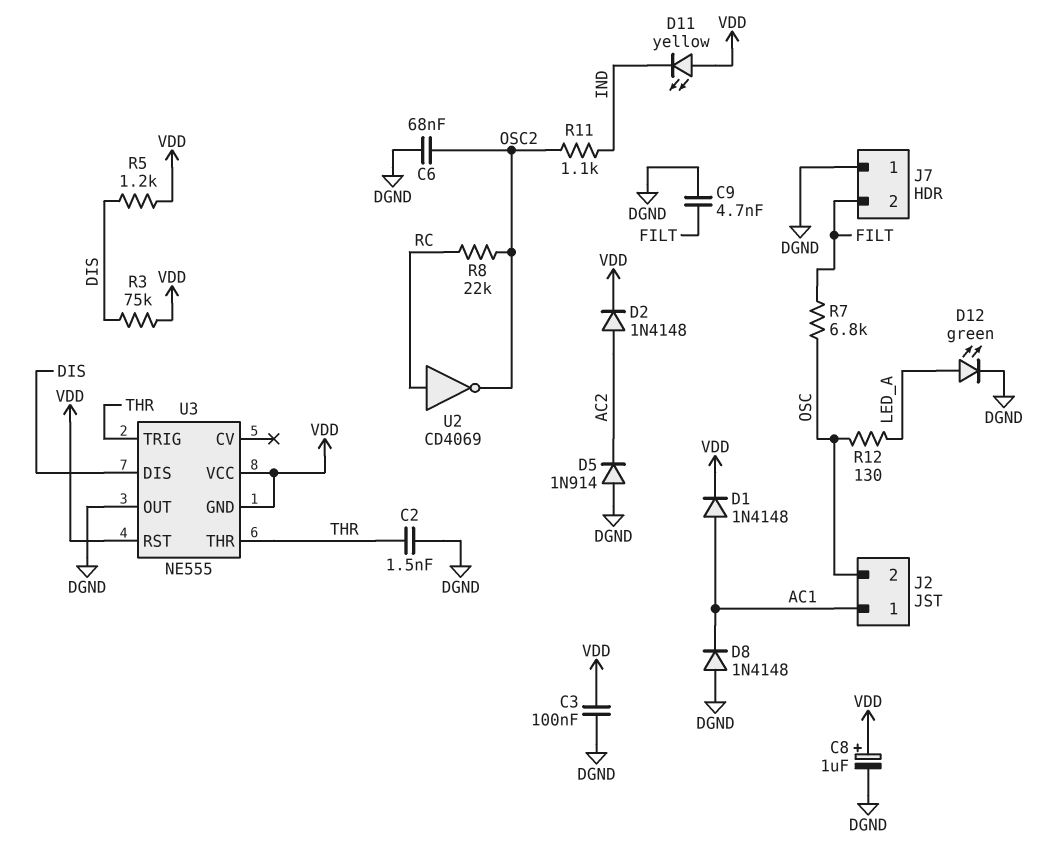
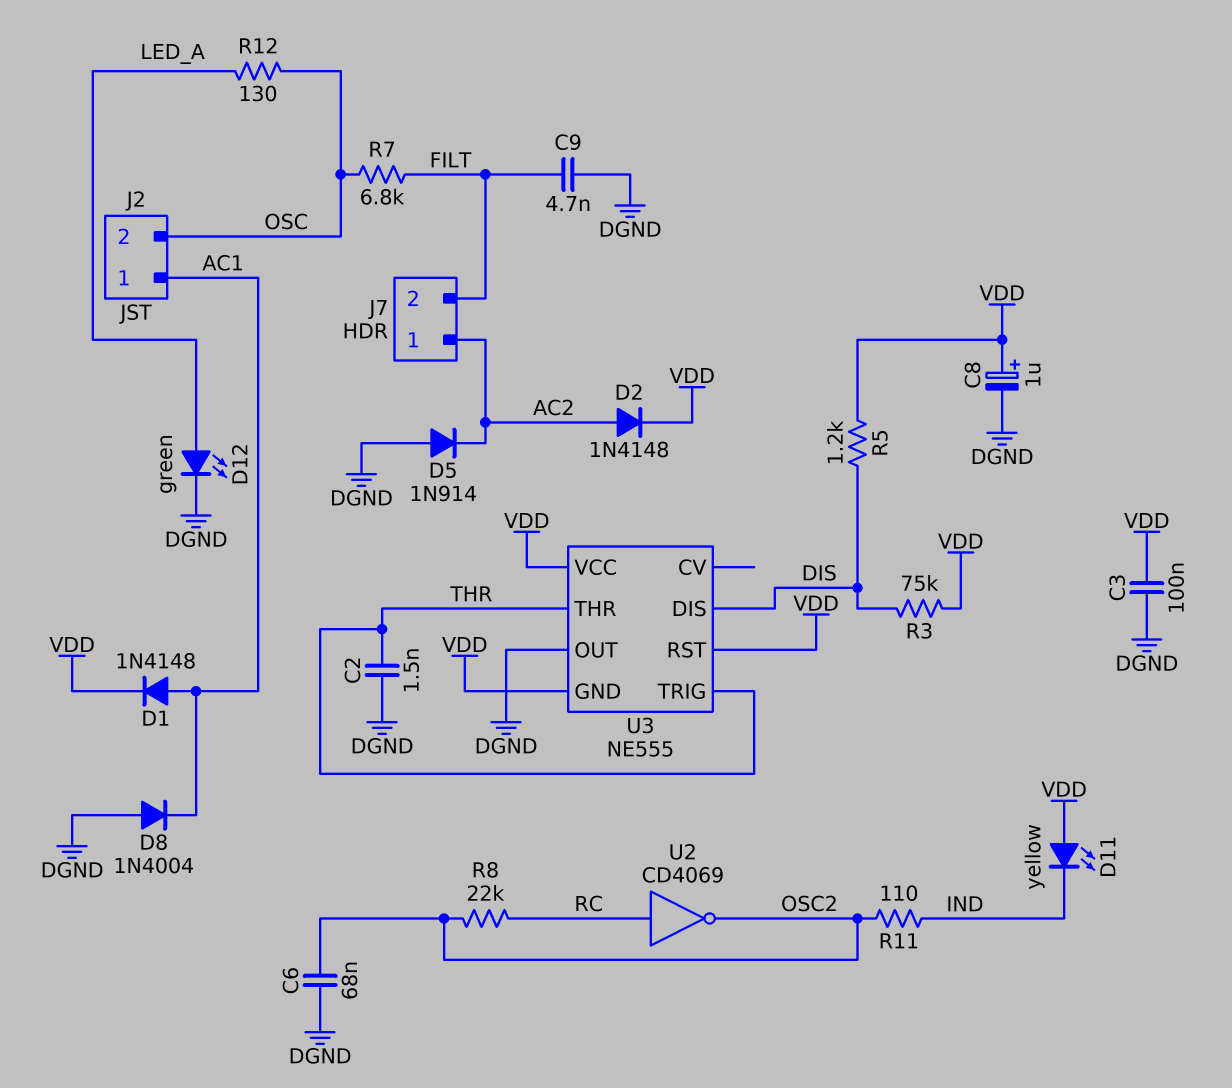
D8: diode 1N4148 (A DGND, K AC1) -> diode 1N4004 (A DGND, K AC1)
J7 pin 1: DGND -> AC2
R11: 1.1k (IND, OSC2) -> 110 (IND, OSC2)

